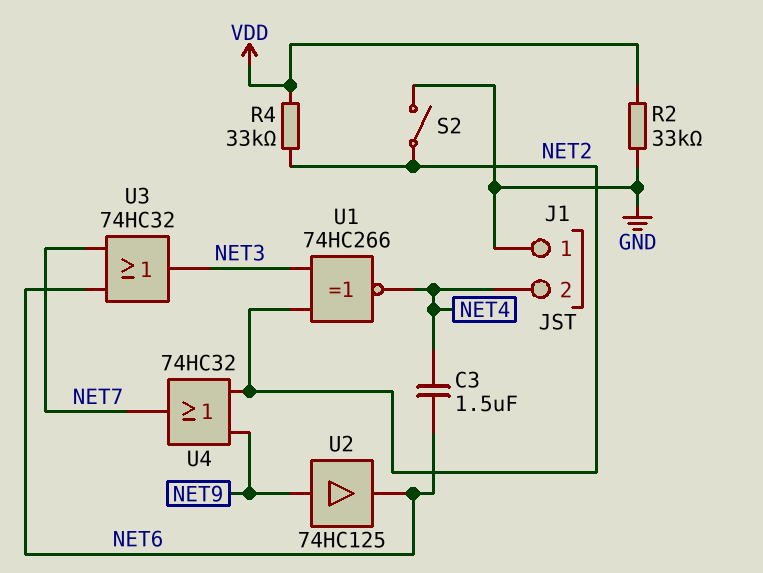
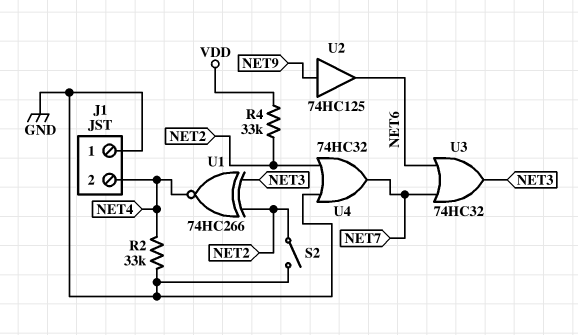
C3: 1.5uF (NET4, NET6) -> none
R2: 33k (GND, VDD) -> 33k (GND, NET4)
U4: OR 74HC32 (in NET2, in NET9, out NET7) -> OR 74HC32 (in GND, in NET2, out NET7)

